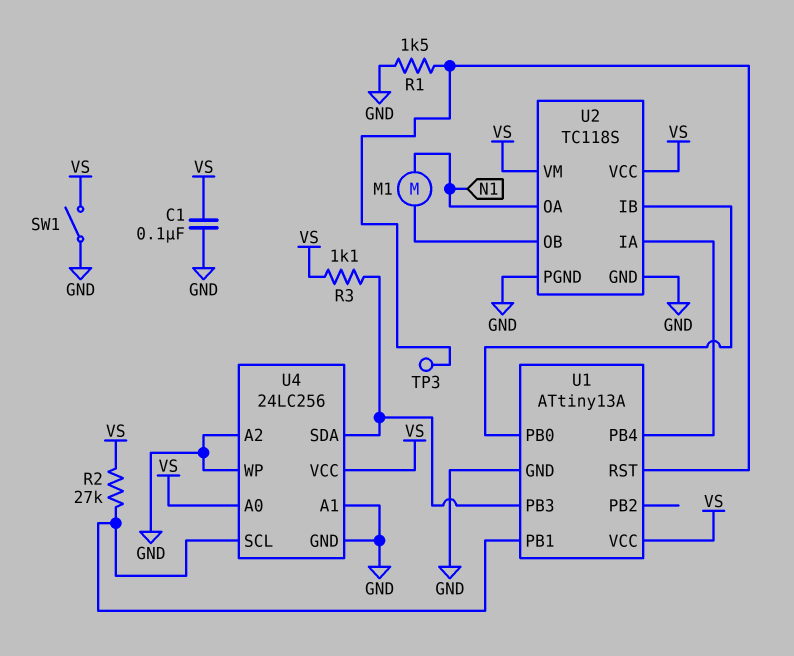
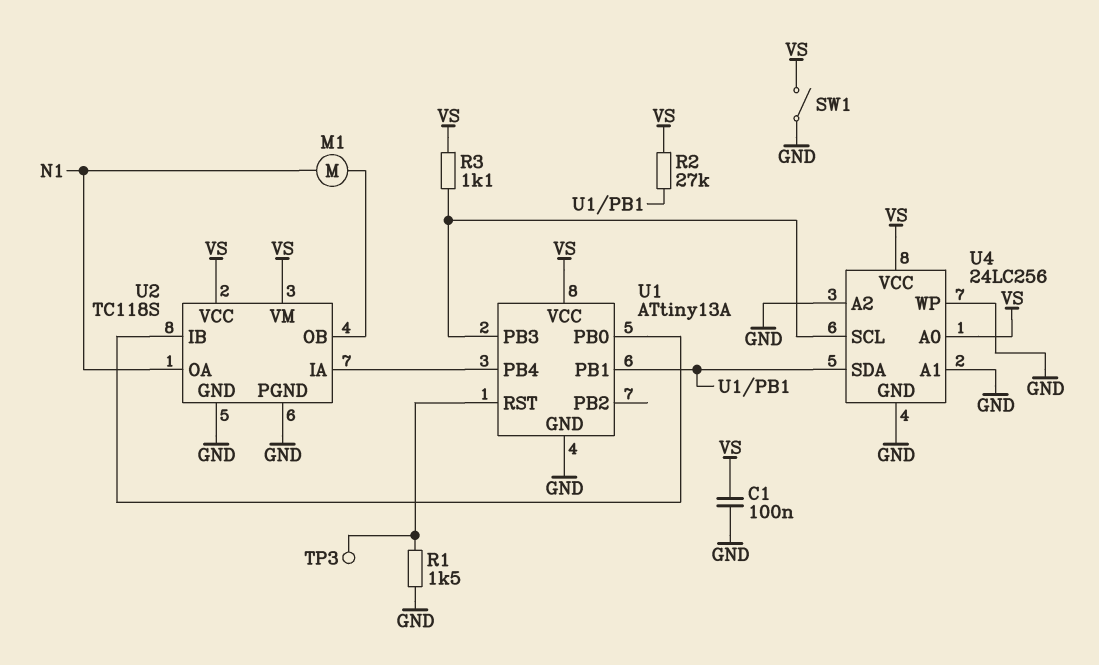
U4 pin SCL: U1/PB1 -> U1/PB3
U4 pin SDA: U1/PB3 -> U1/PB1

